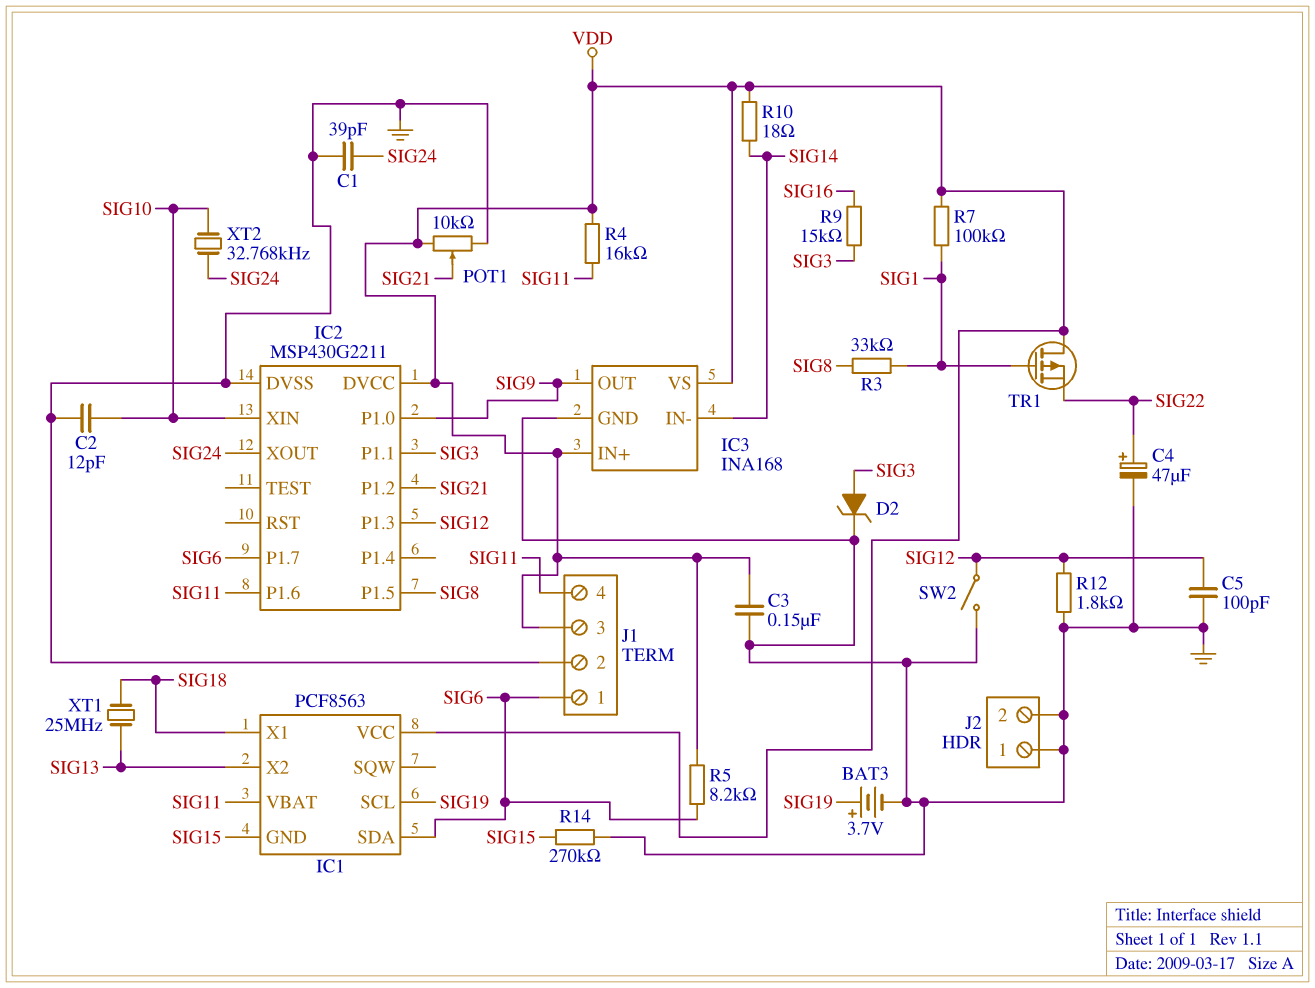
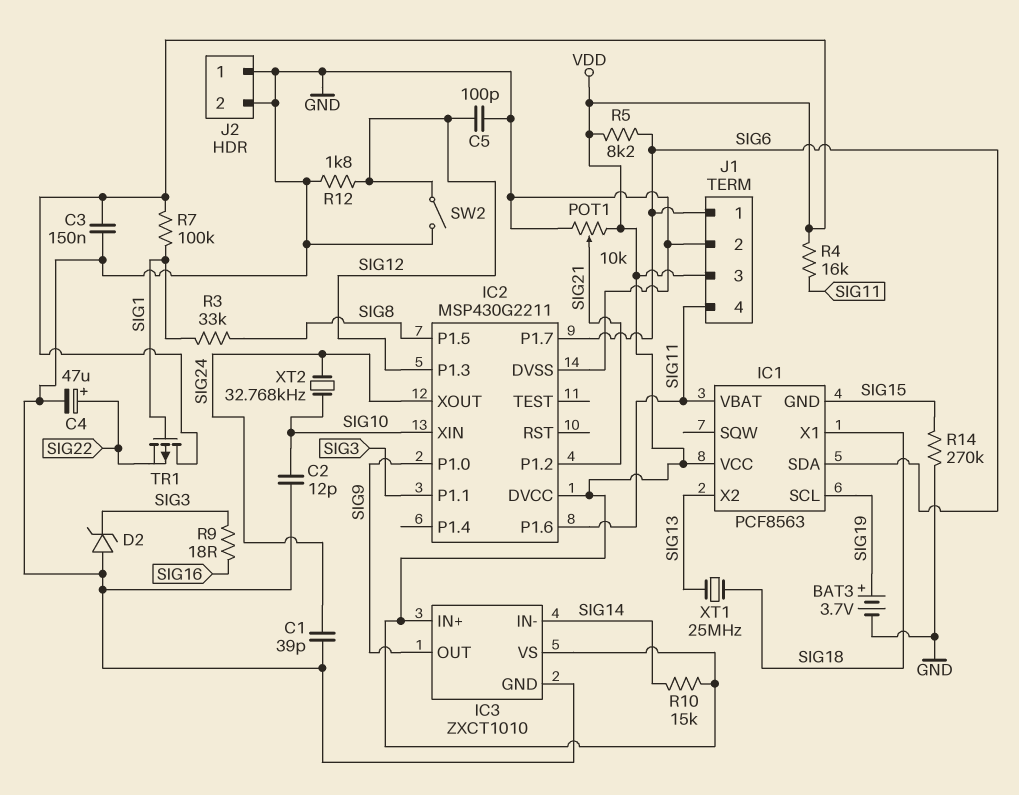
D2: zener (A SIG3, K GND) -> zener (A GND, K SIG3)
IC3: INA168 -> ZXCT1010
R9: 15k (SIG3, SIG16) -> 18 (SIG3, SIG16)
R10: 18 (SIG14, VDD) -> 15k (SIG14, VDD)

